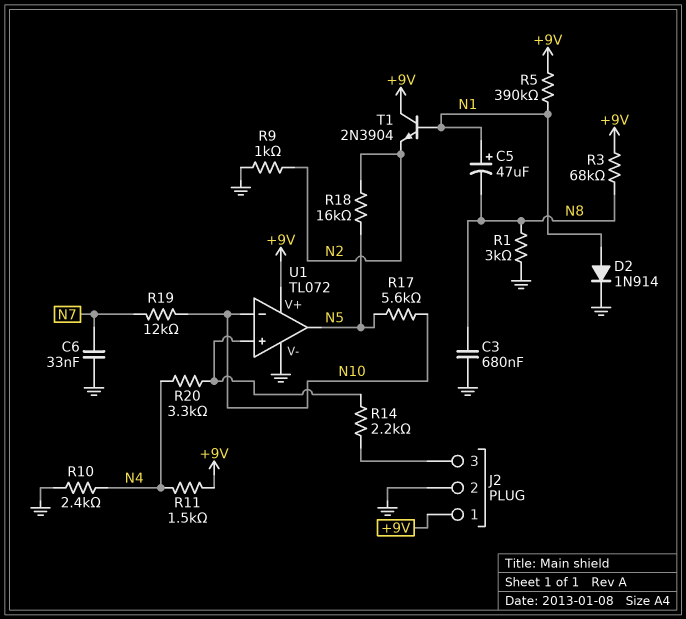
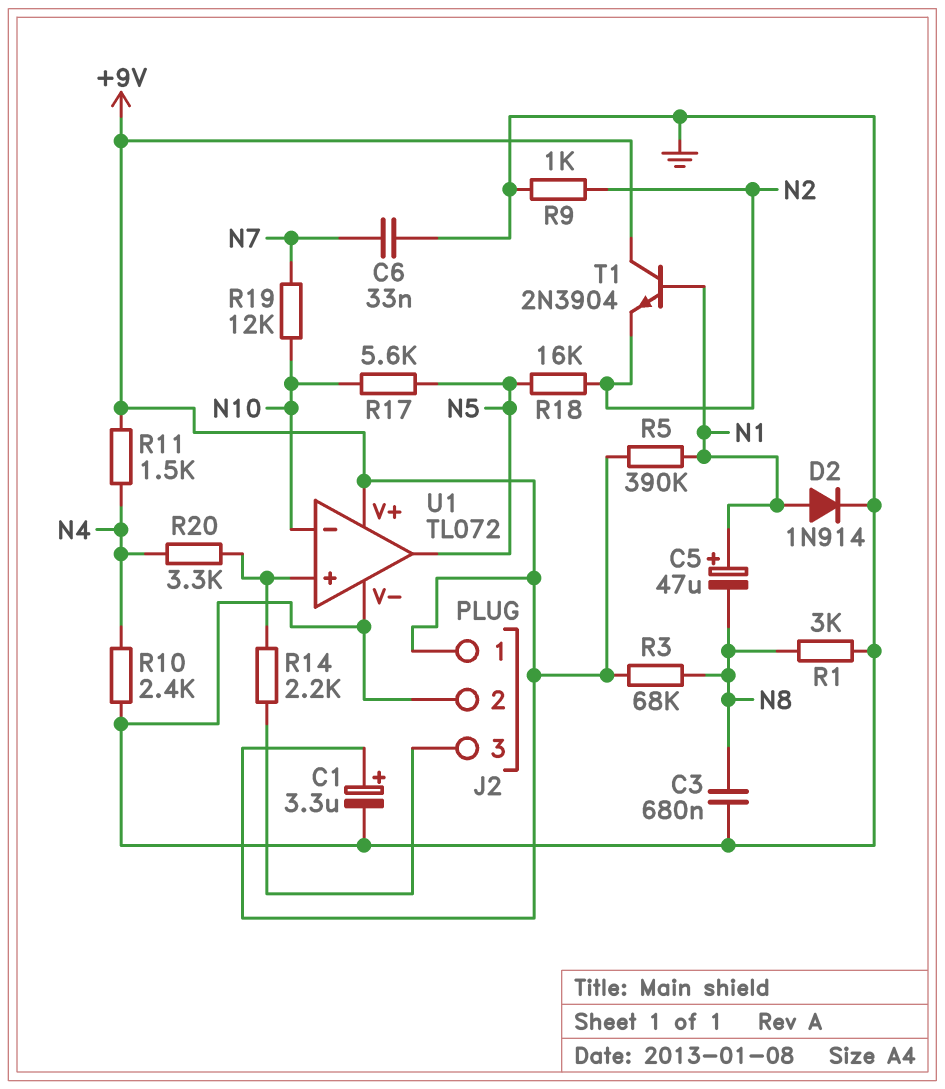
C1: none -> 3.3uF (plus +9V, minus GND)

